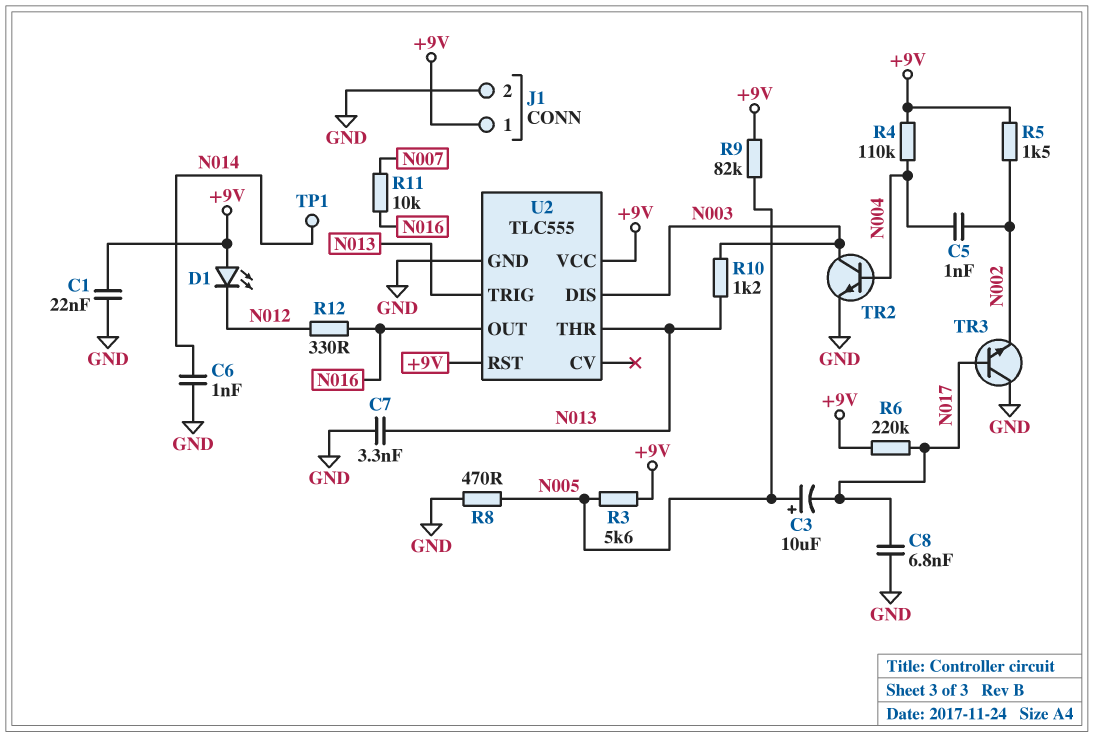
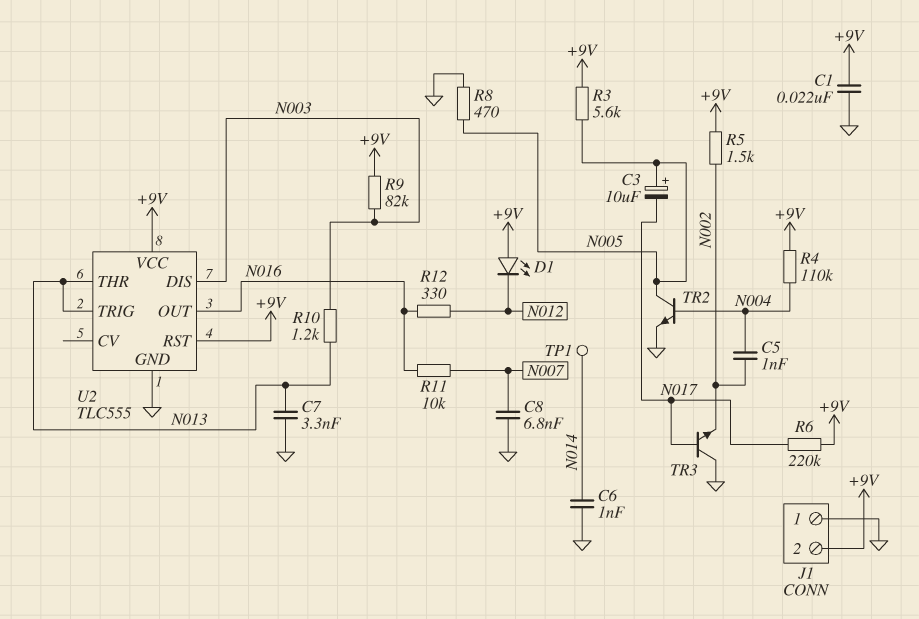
C8: 6.8nF (GND, N017) -> 6.8nF (GND, N007)
J1 pin 1: +9V -> GND
J1 pin 2: GND -> +9V
R9: 82k (+9V, N005) -> 82k (+9V, N003)
TR2: NPN (B N004, C N003, E GND) -> NPN (B N004, C N005, E GND)

